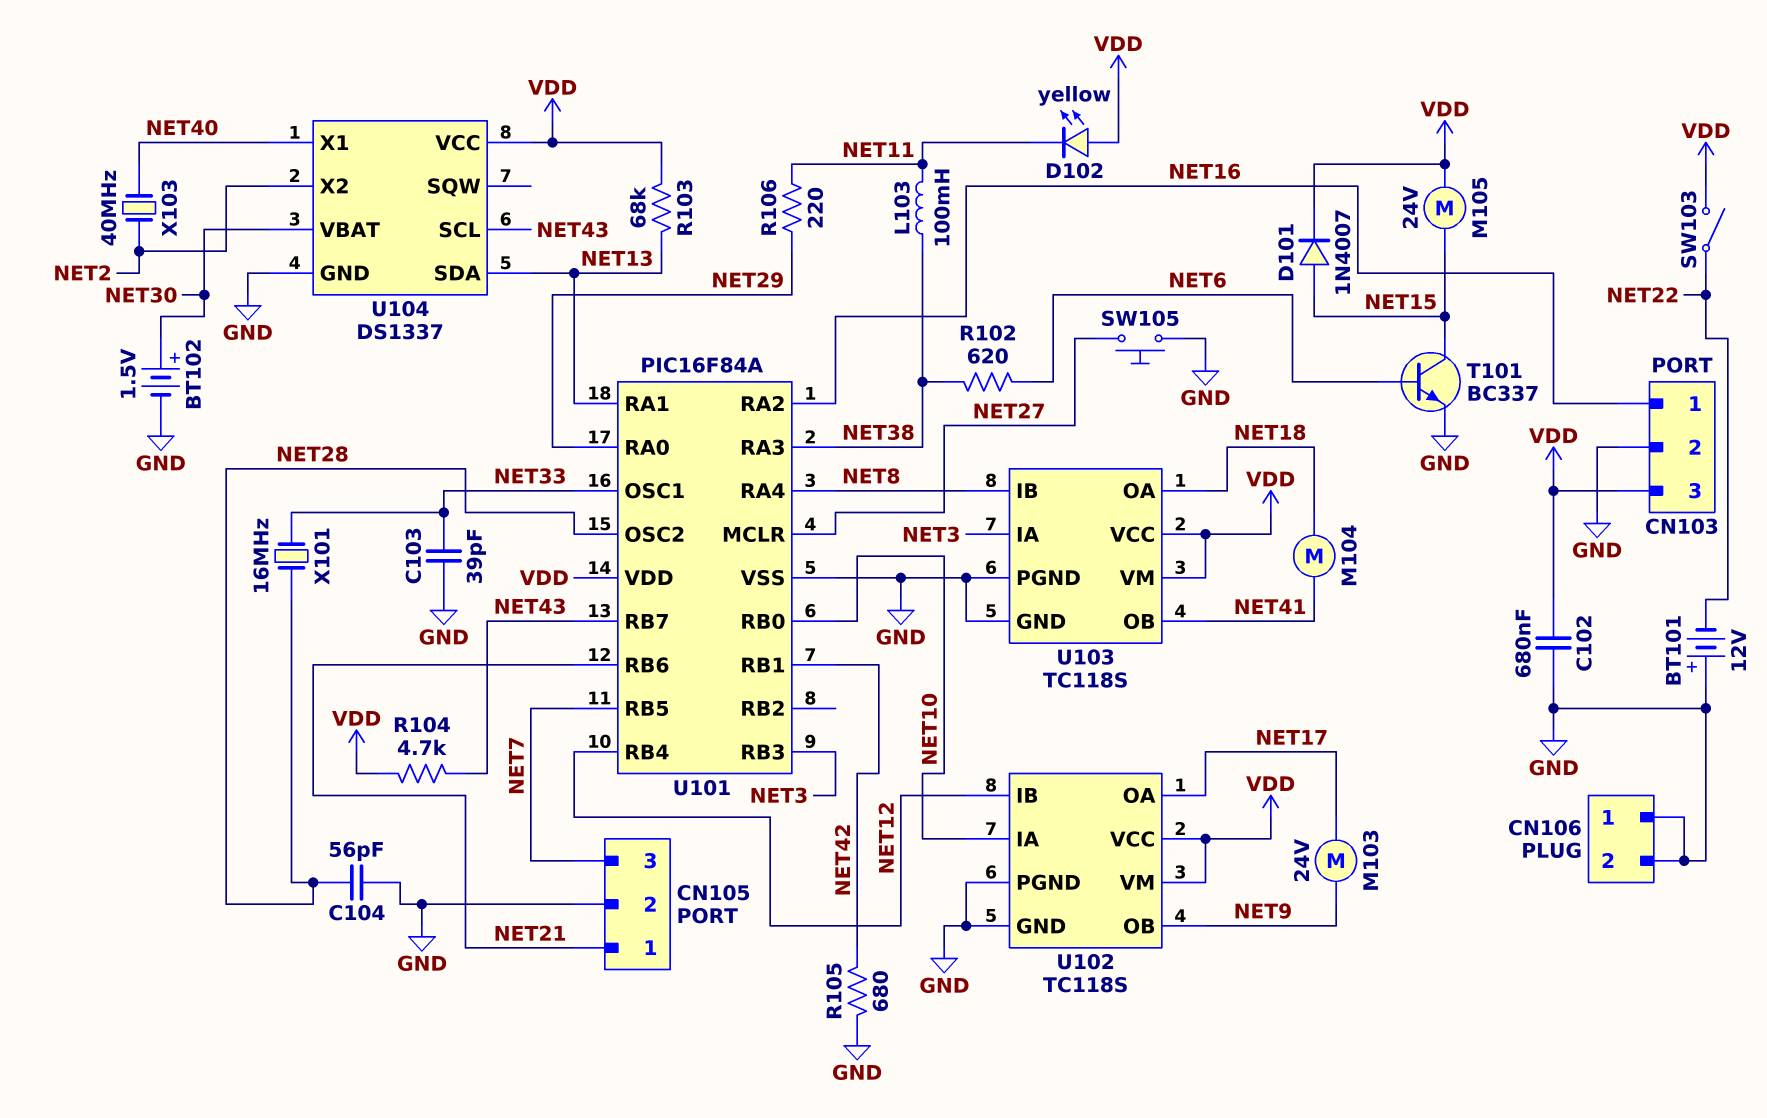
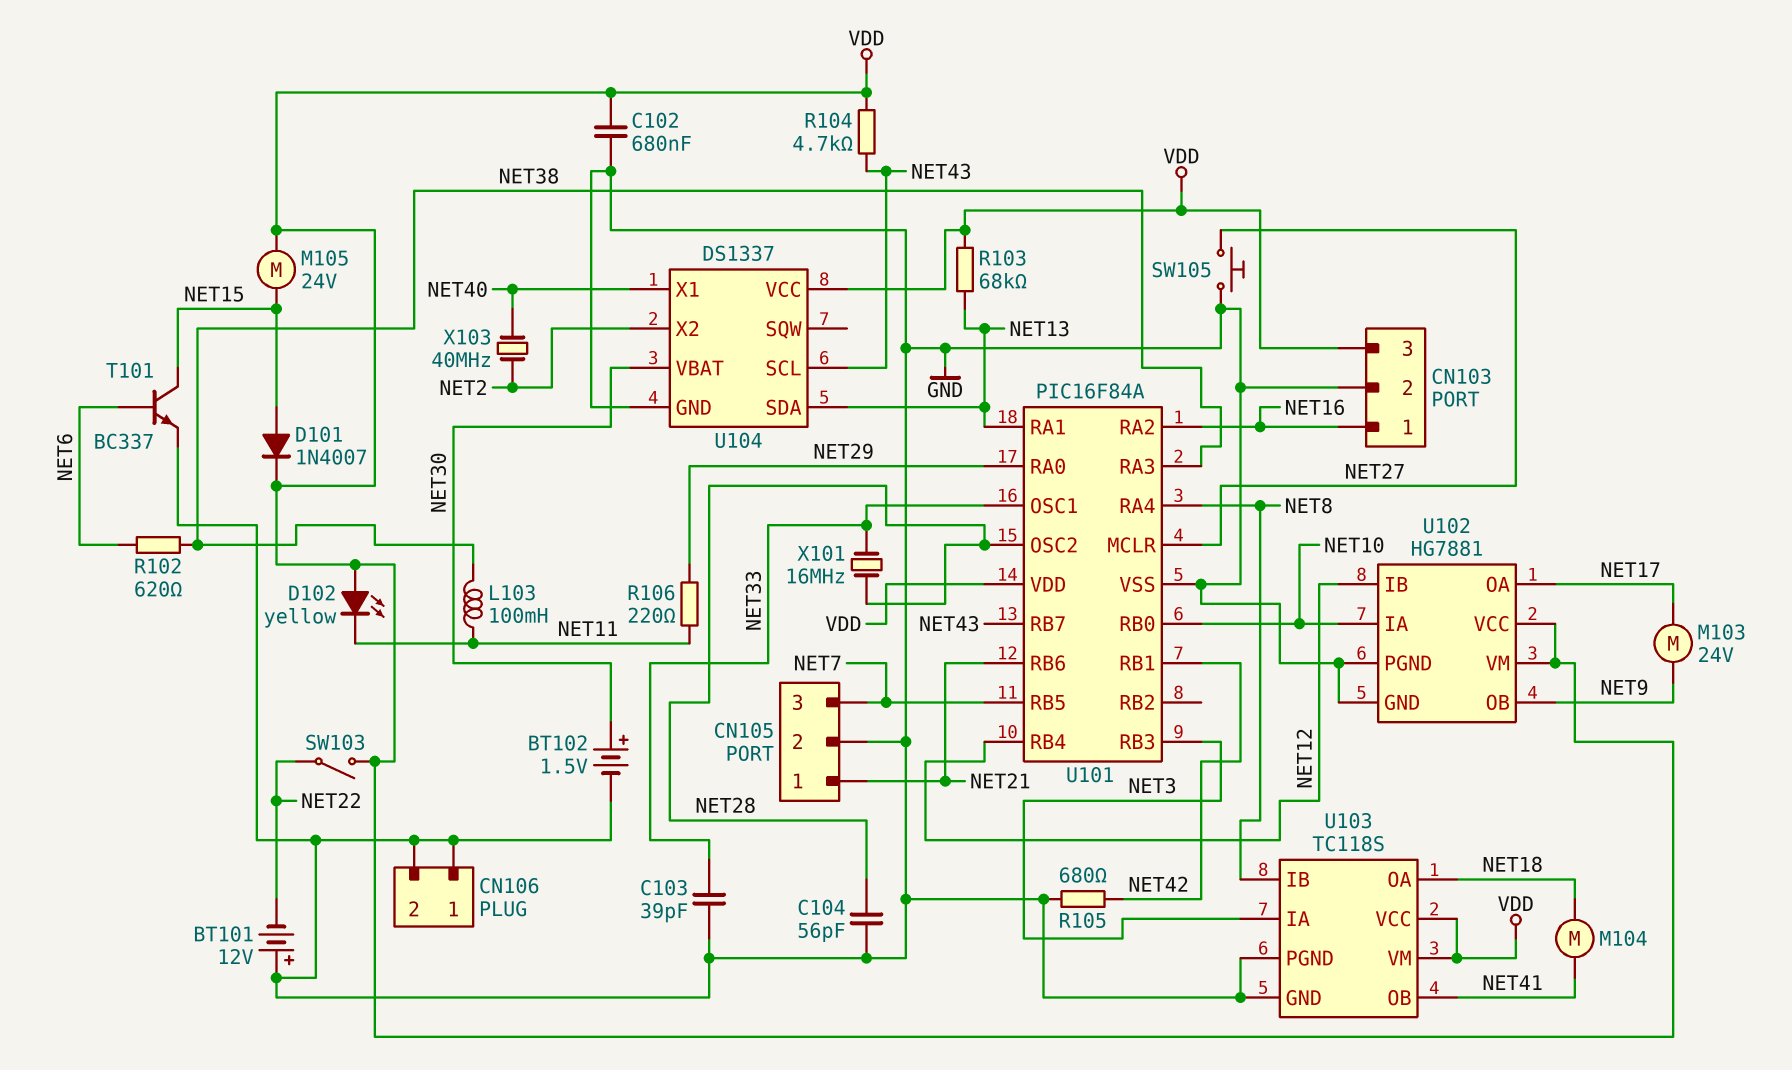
U102: TC118S -> HG7881

